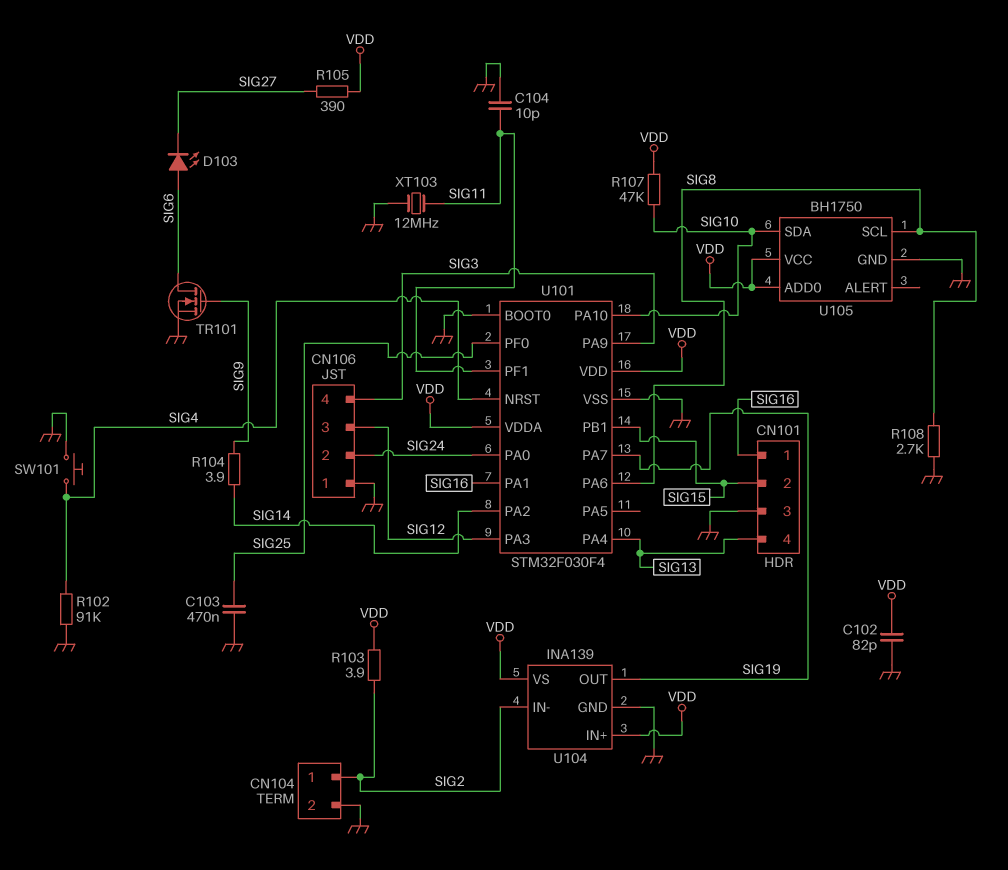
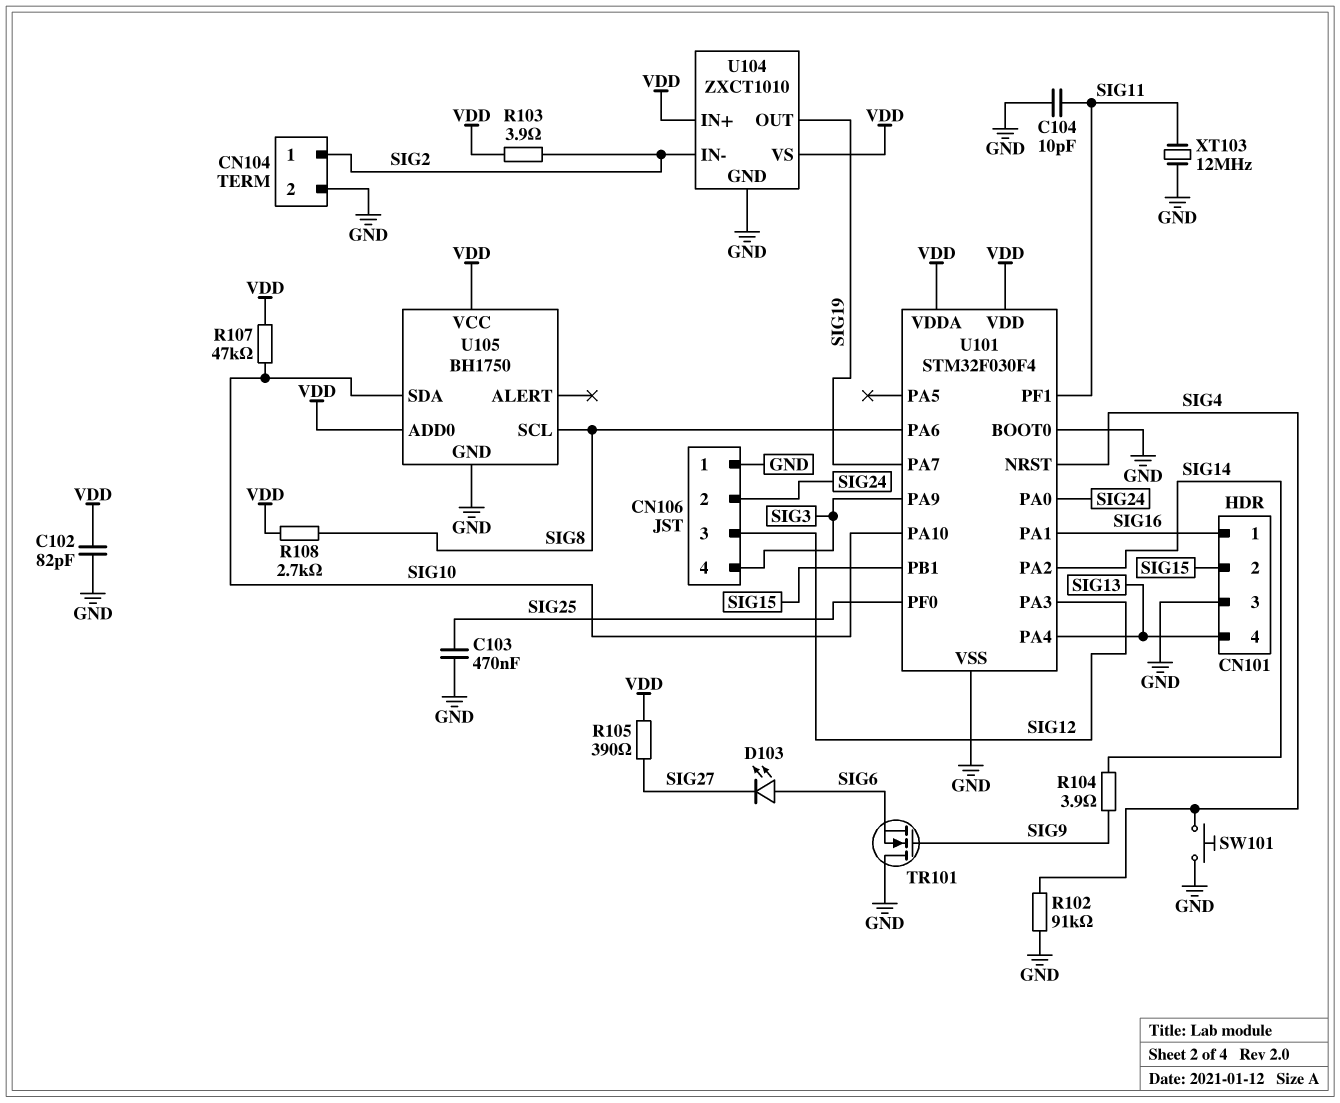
R108: 2.7k (GND, SIG8) -> 2.7k (SIG8, VDD)
TR101: NMOS (G SIG9, D SIG6, S GND) -> NMOS (G SIG9, D GND, S SIG6)
U104: INA139 -> ZXCT1010

